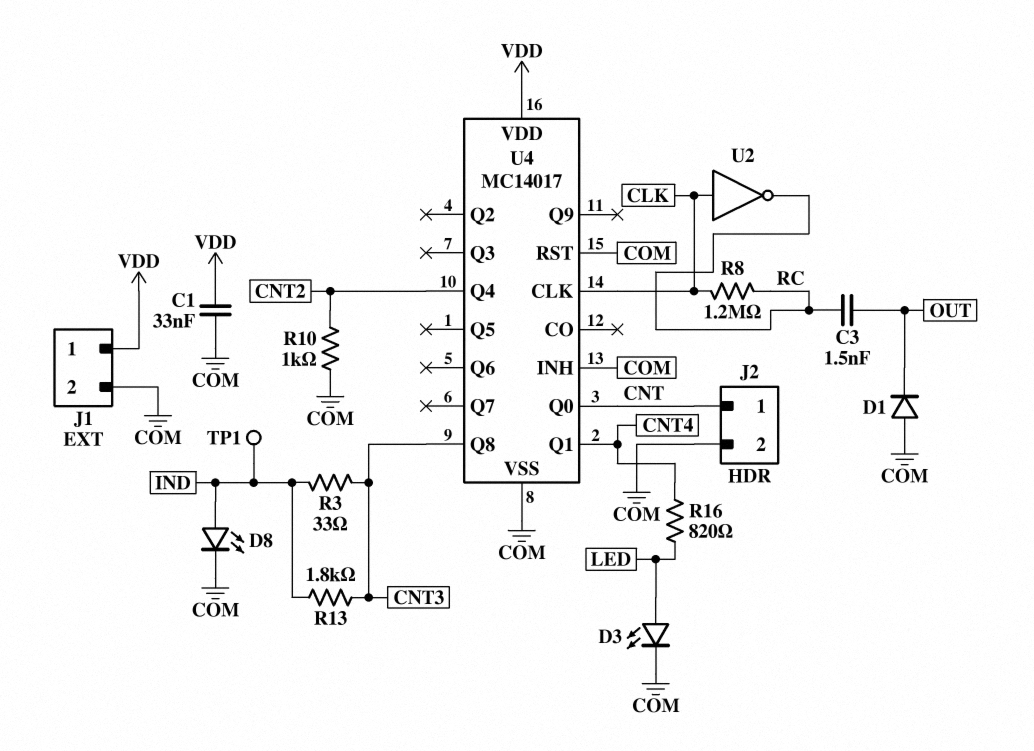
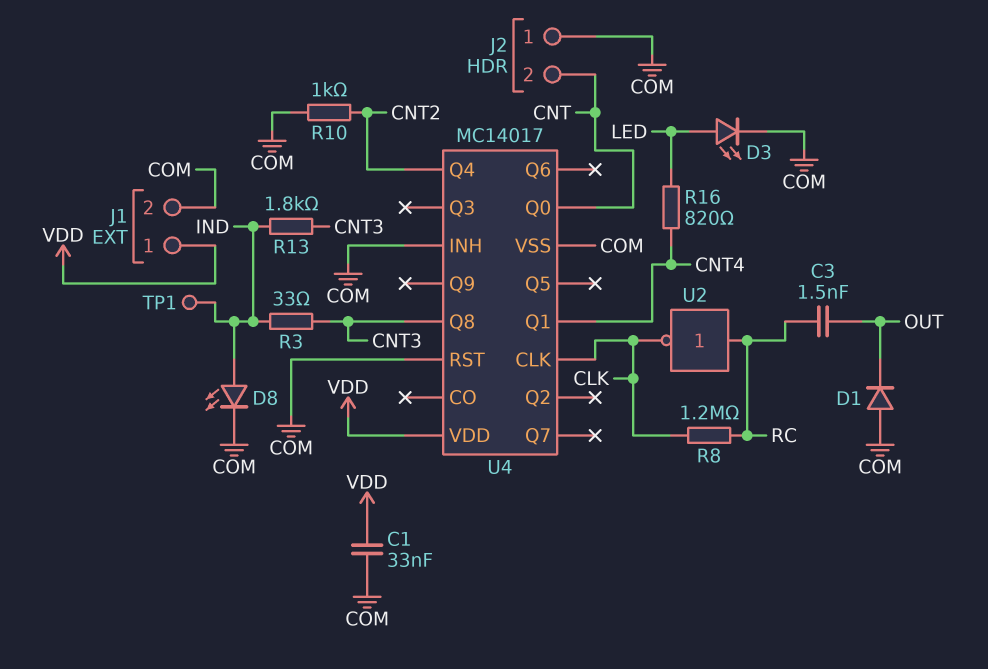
J2 pin 1: CNT -> COM
J2 pin 2: COM -> CNT
U2: NOT (in CLK, out RC) -> NOT (in RC, out CLK)

